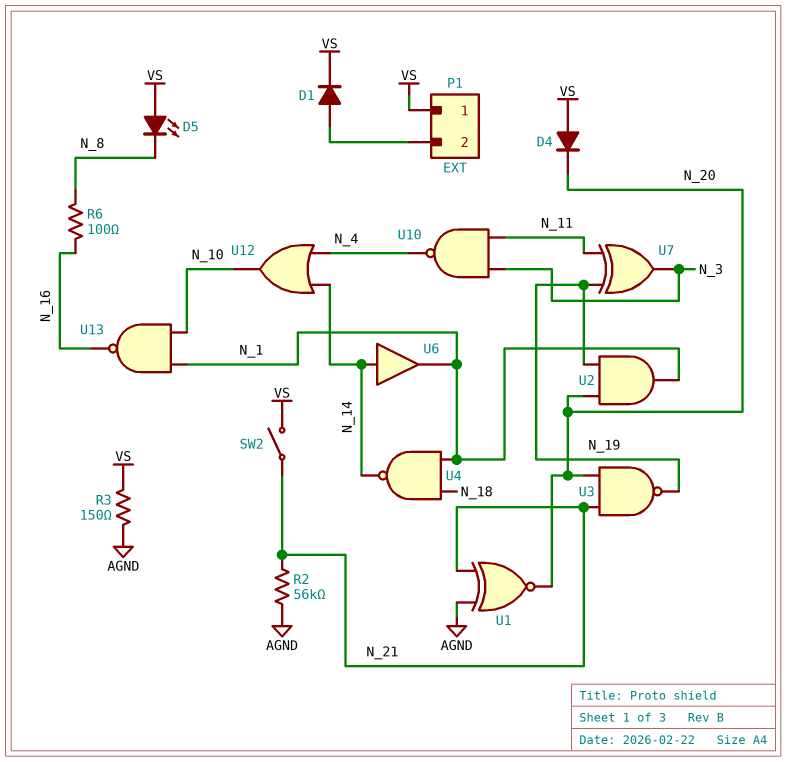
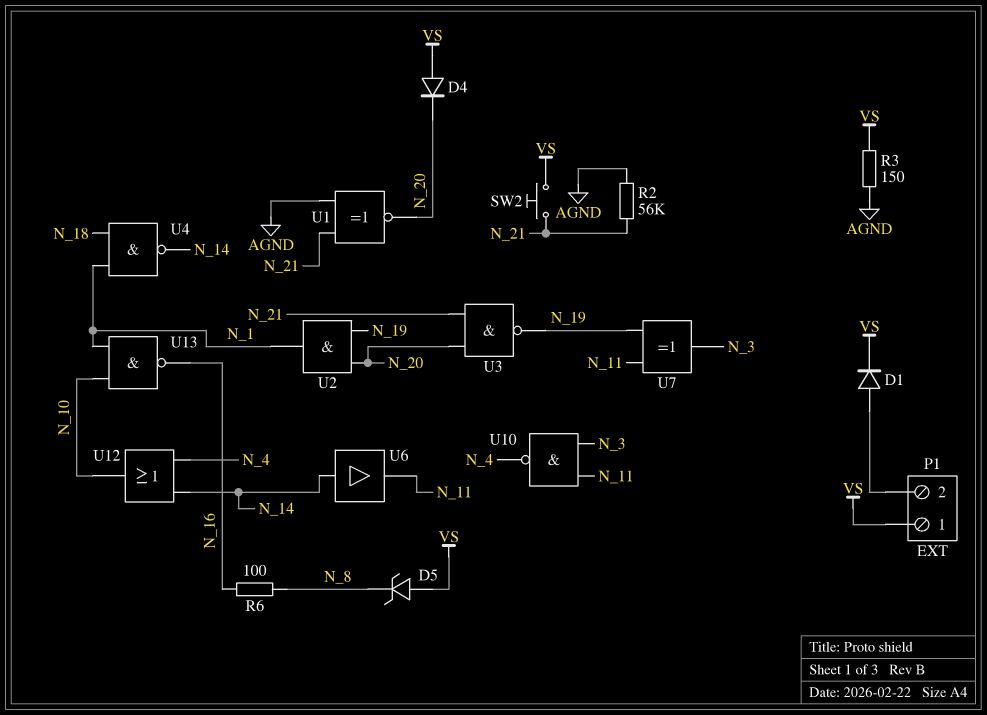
D5: LED (A VS, K N_8) -> zener (A VS, K N_8)
SW2: switch (N_21, VS) -> button (N_21, VS)
U6: buffer (in N_14, out N_1) -> buffer (in N_14, out N_11)

